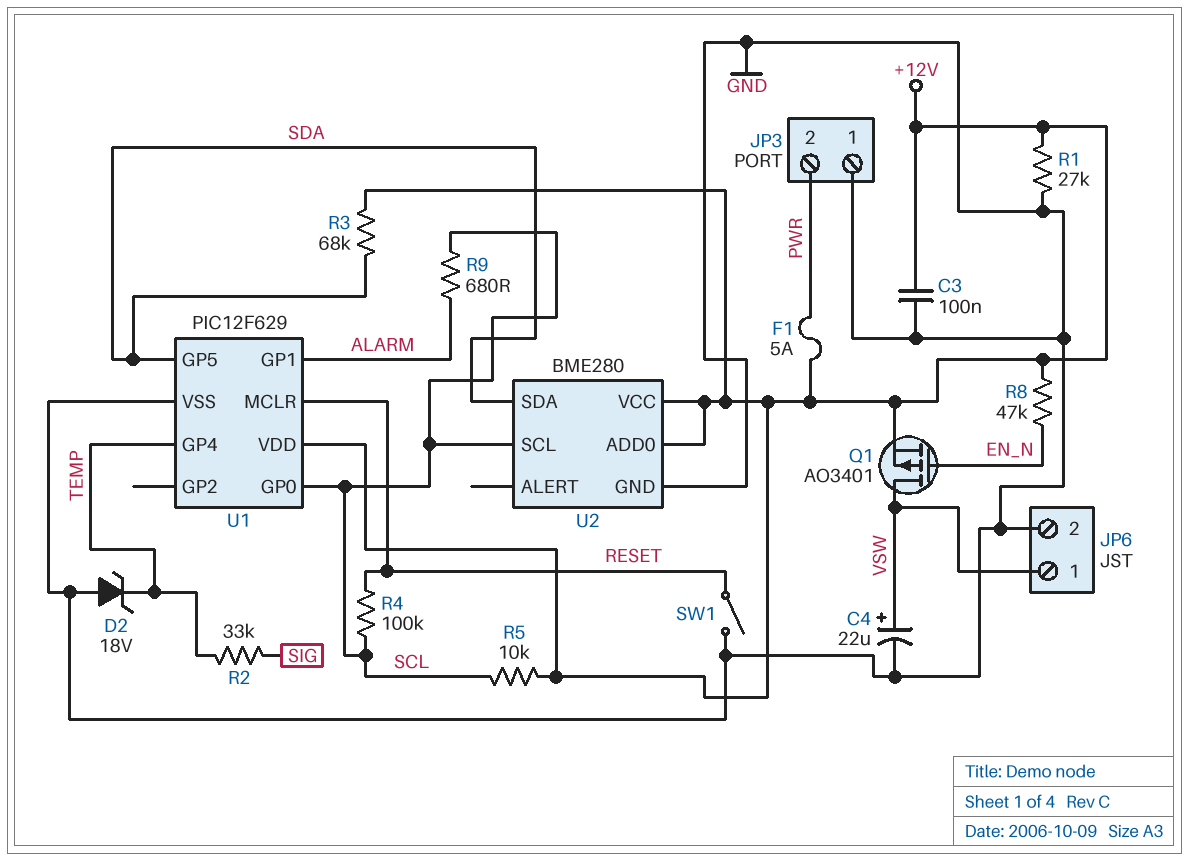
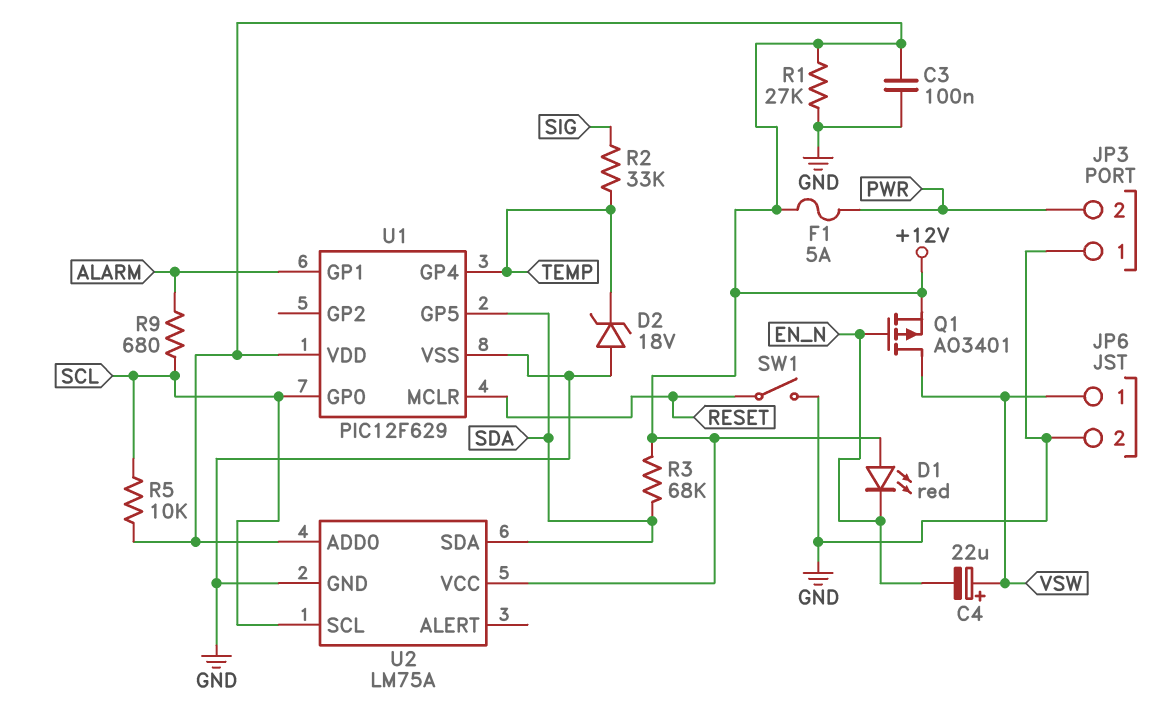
C4: 22uF (plus VSW, minus GND) -> 22uF (plus VSW, minus EN_N)
D1: none -> LED red (A +12V, K EN_N)
R4: 100k (RESET, SCL) -> none
R8: 47k (+12V, EN_N) -> none
U2: BME280 -> LM75A

